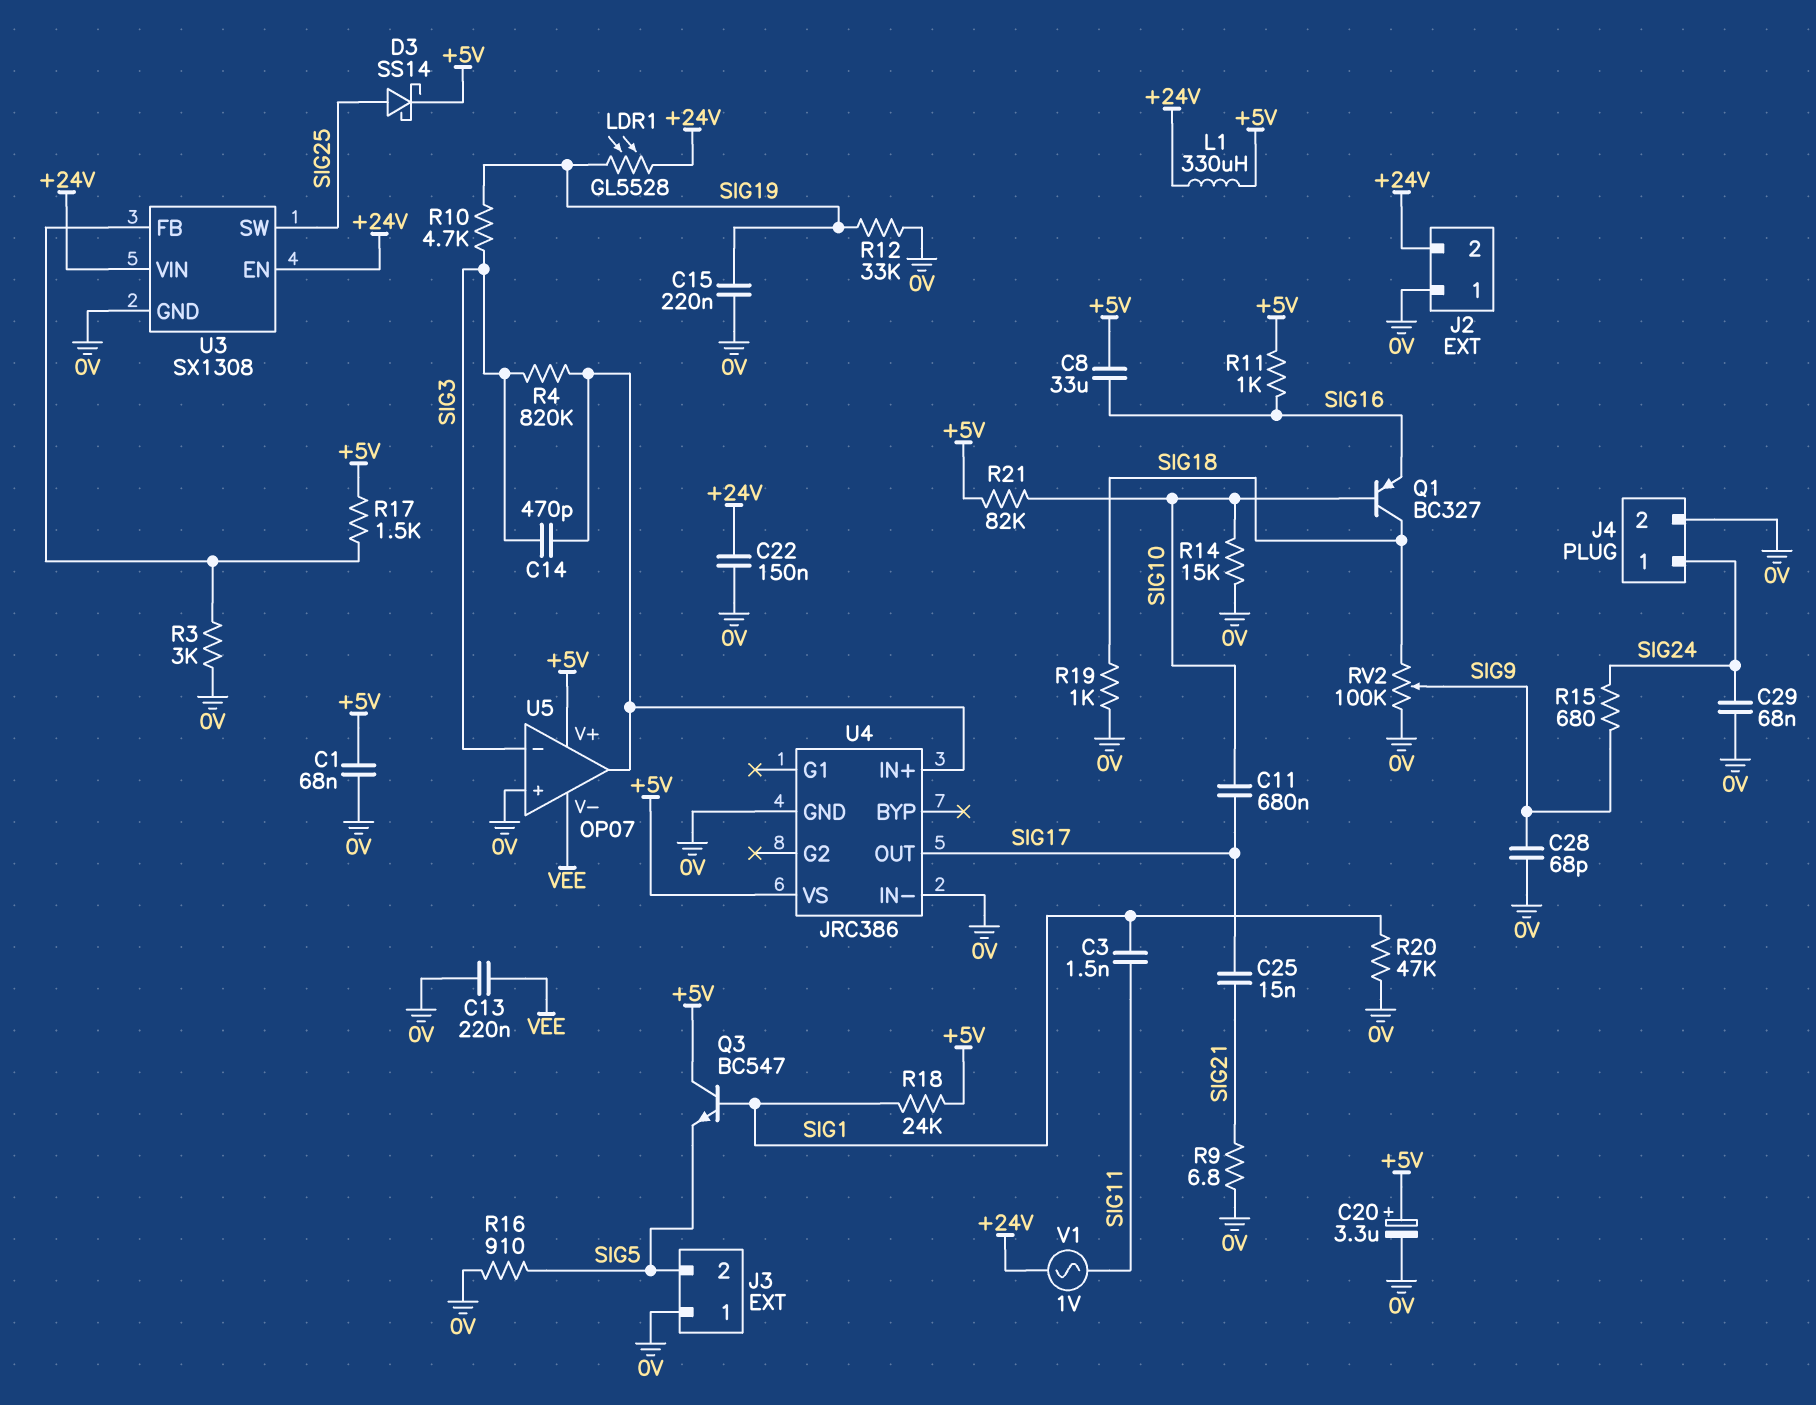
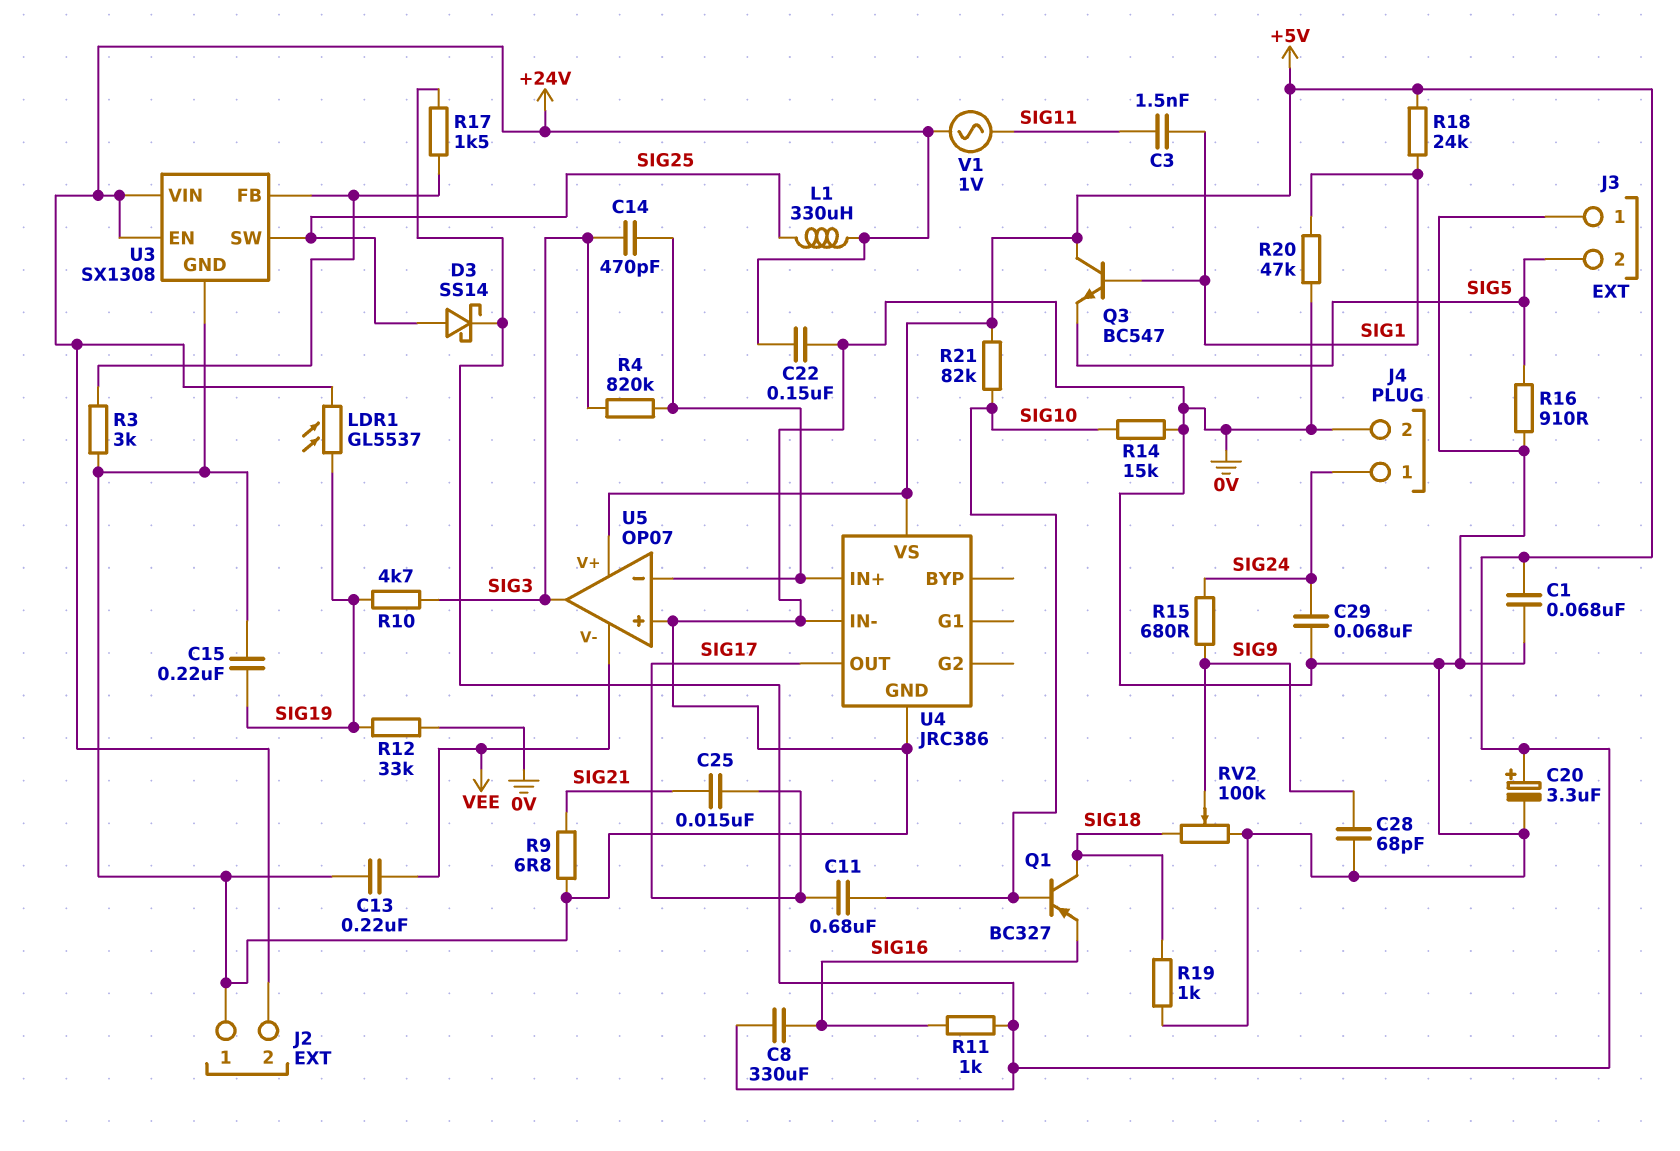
C8: 33uF (+5V, SIG16) -> 330uF (+5V, SIG16)
L1: 330uH (+5V, +24V) -> 330uH (+24V, SIG25)
LDR1: GL5528 (+24V, SIG19) -> GL5537 (+24V, SIG19)
U5 pin in-: SIG3 -> U4/IN+
U5 pin out: U4/IN+ -> SIG3

